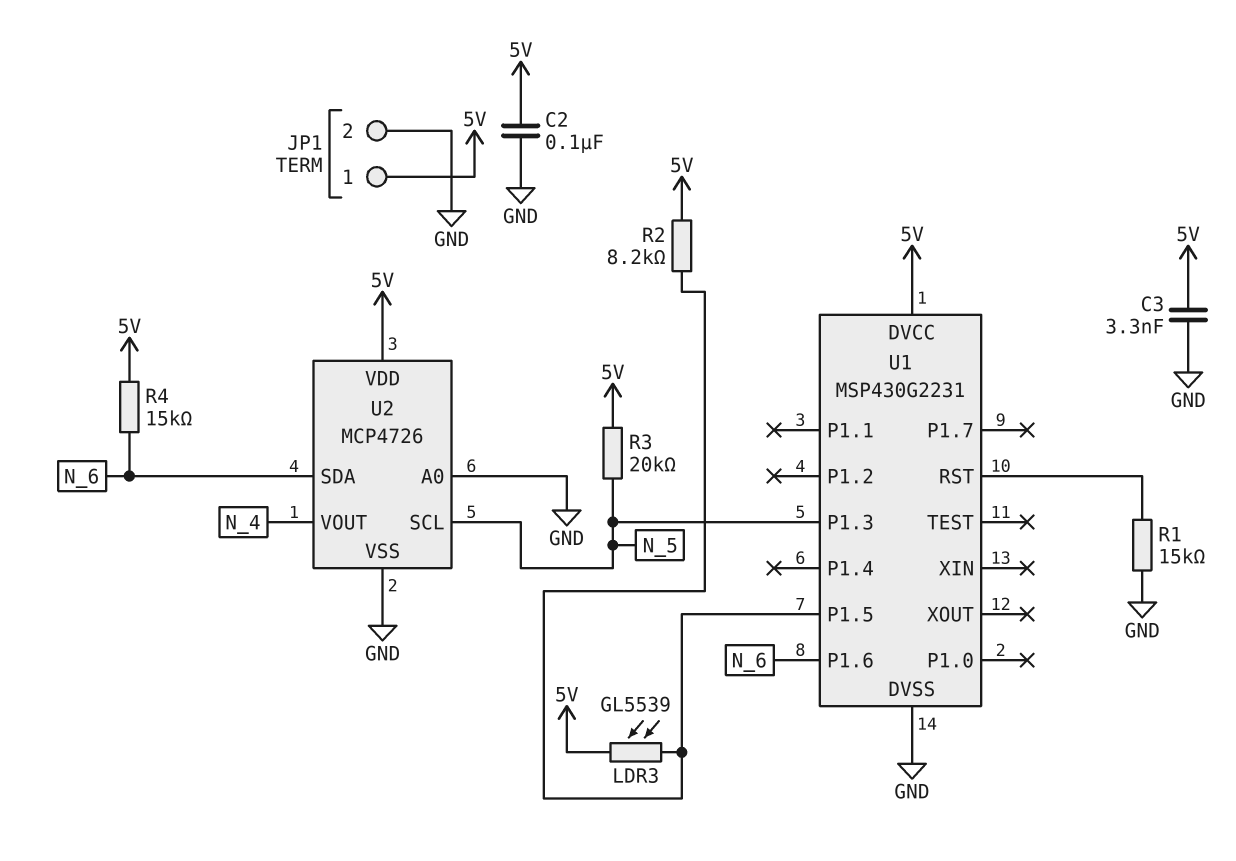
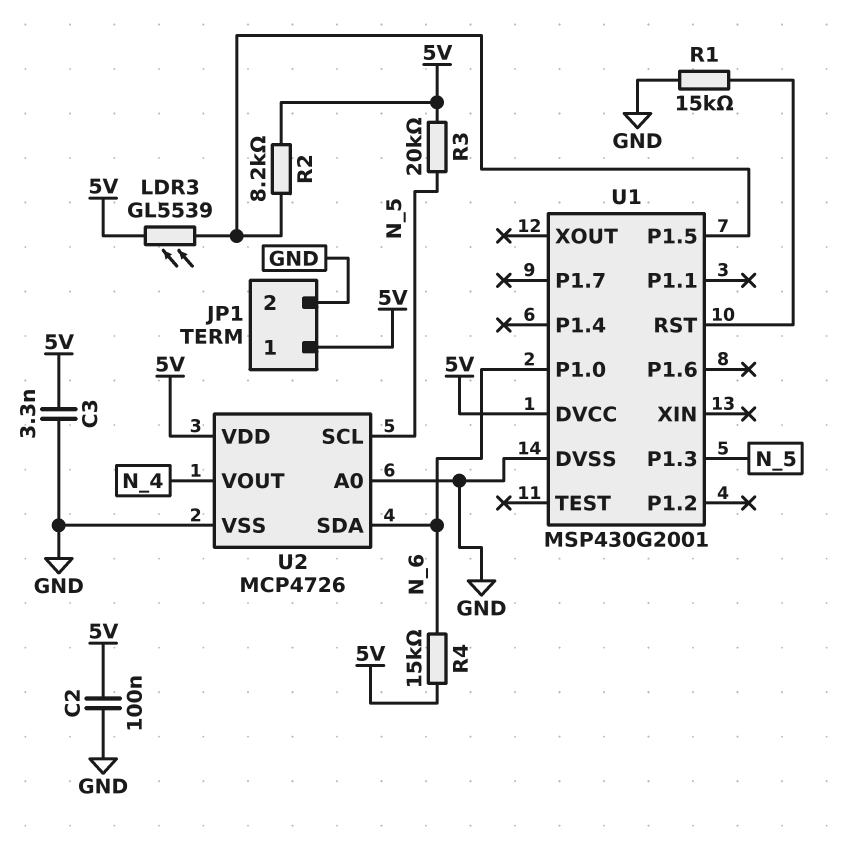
U1: MSP430G2231 -> MSP430G2001
U1 pin P1.0: none -> N_6
U1 pin P1.6: N_6 -> none

